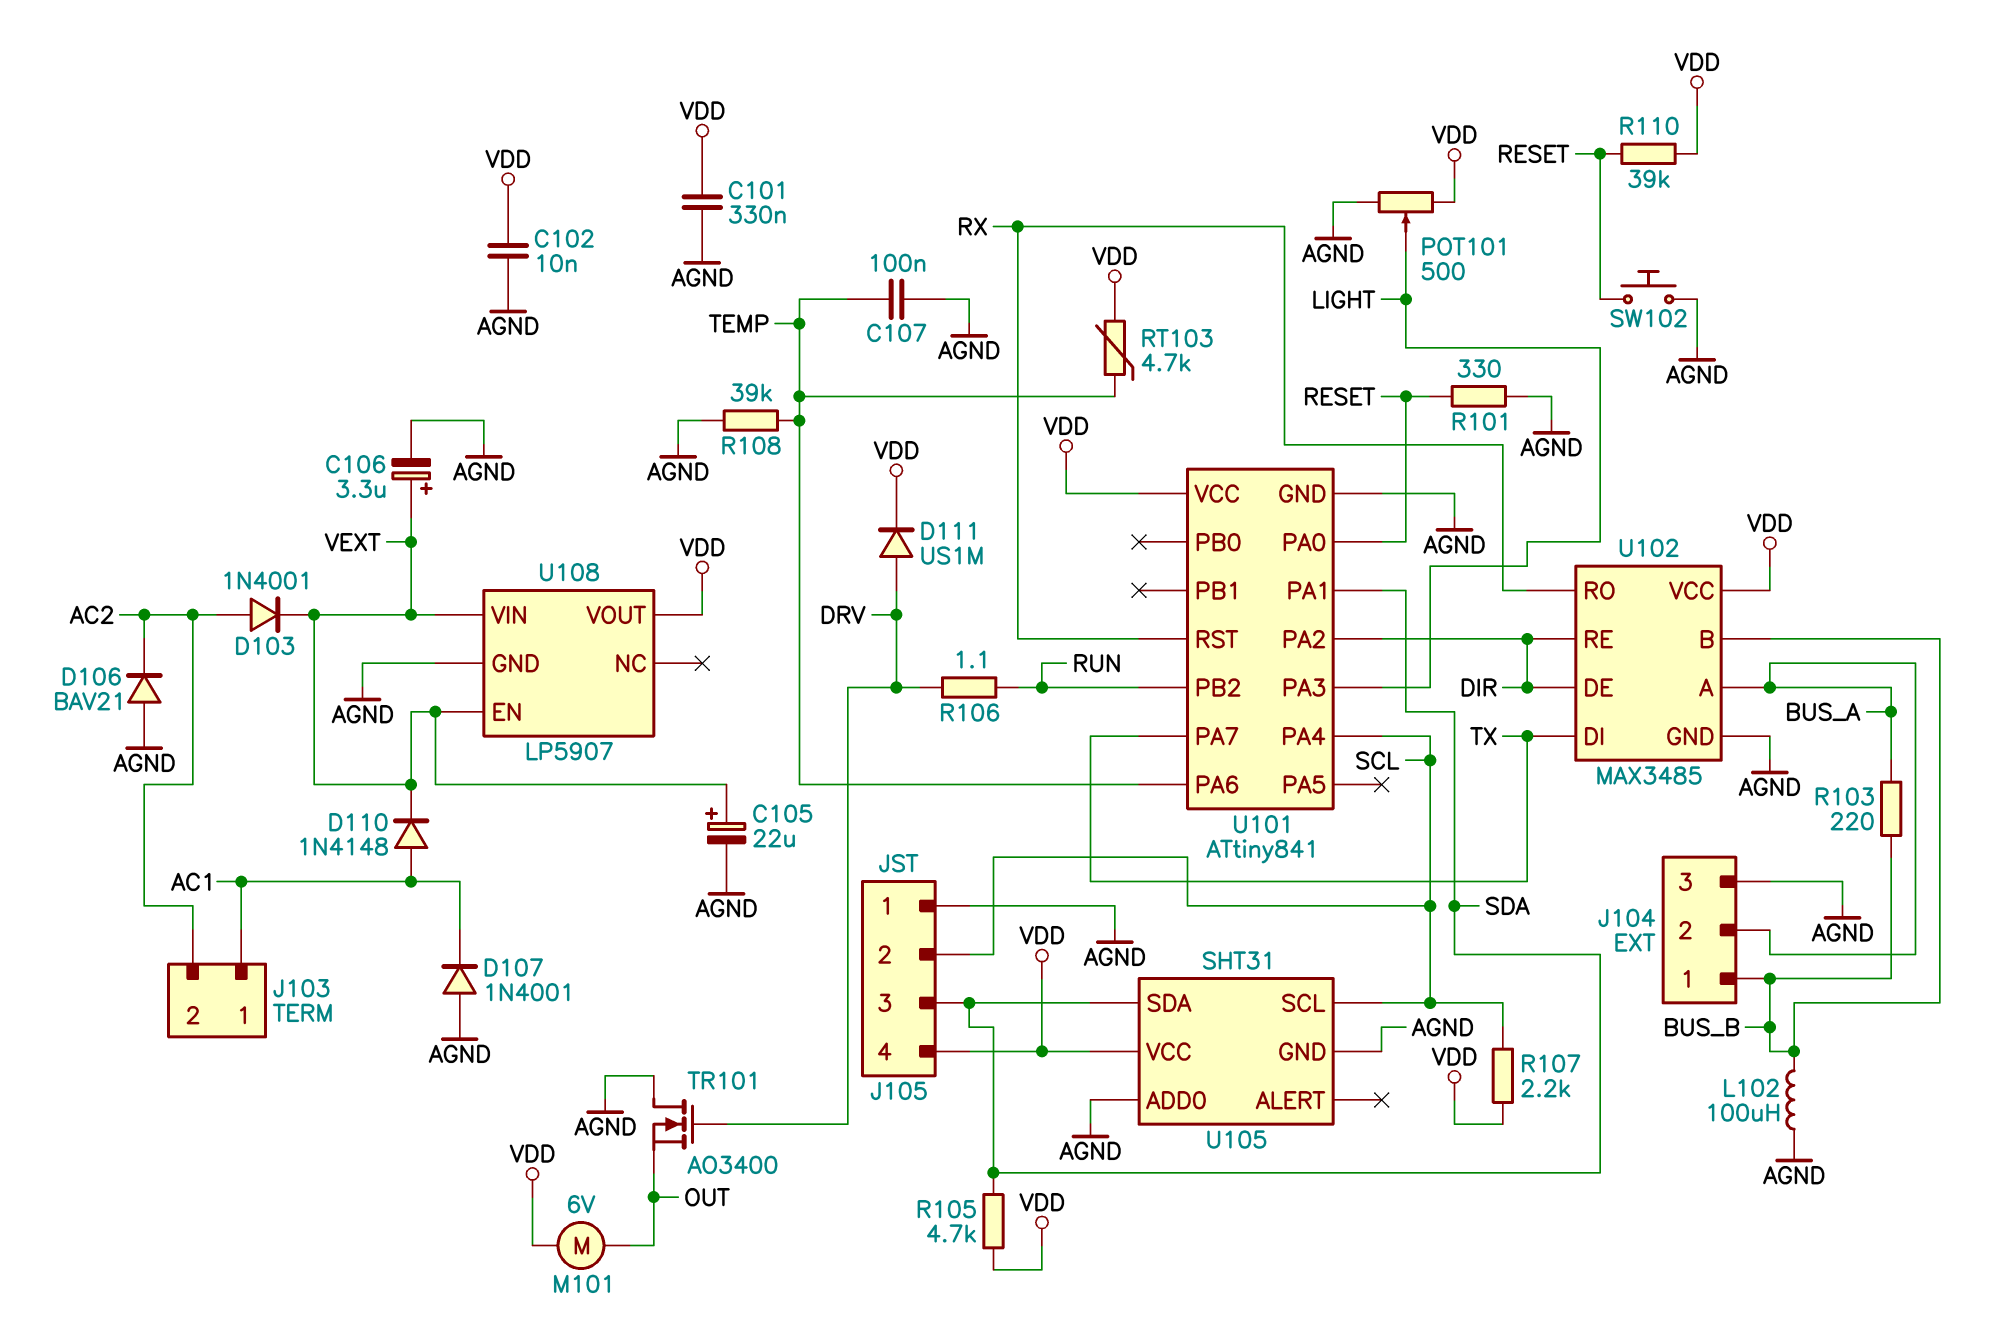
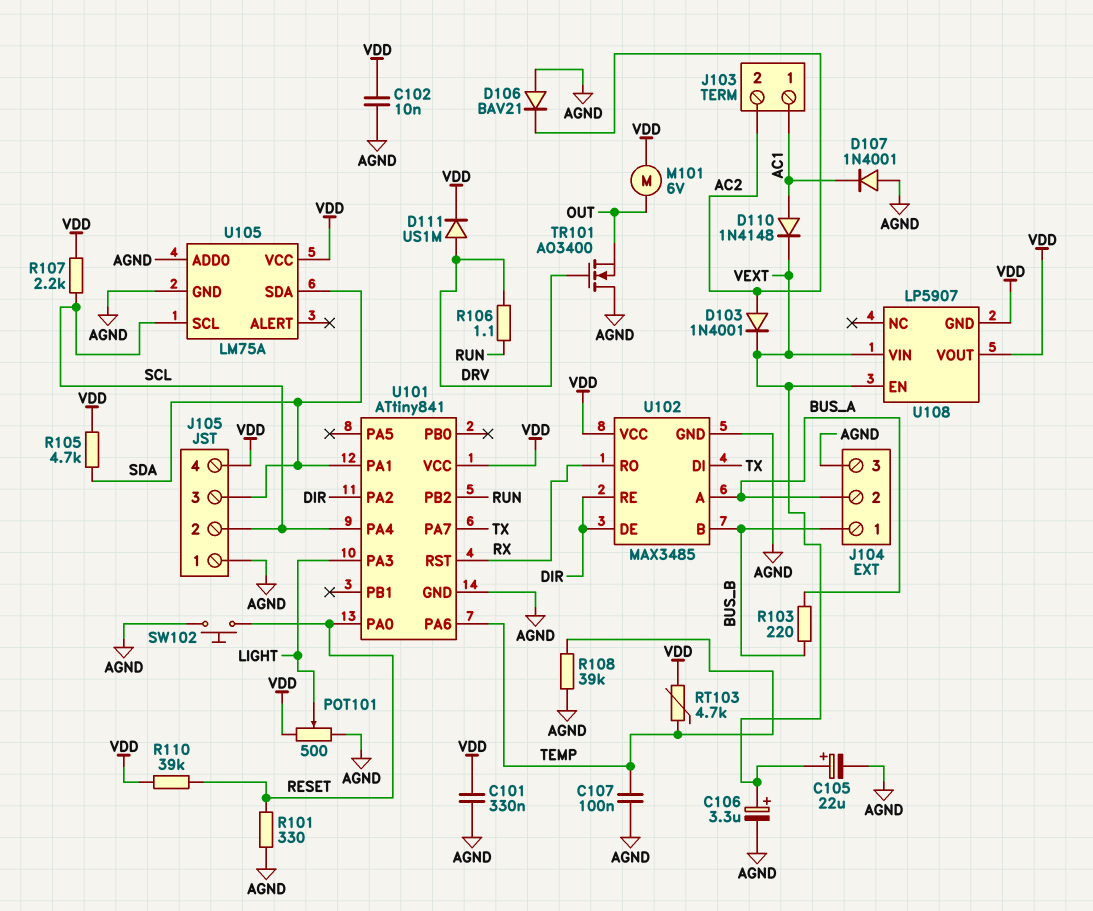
L102: 100uH (AGND, BUS_B) -> none
U105: SHT31 -> LM75A
U108 pin GND: AGND -> VDD

